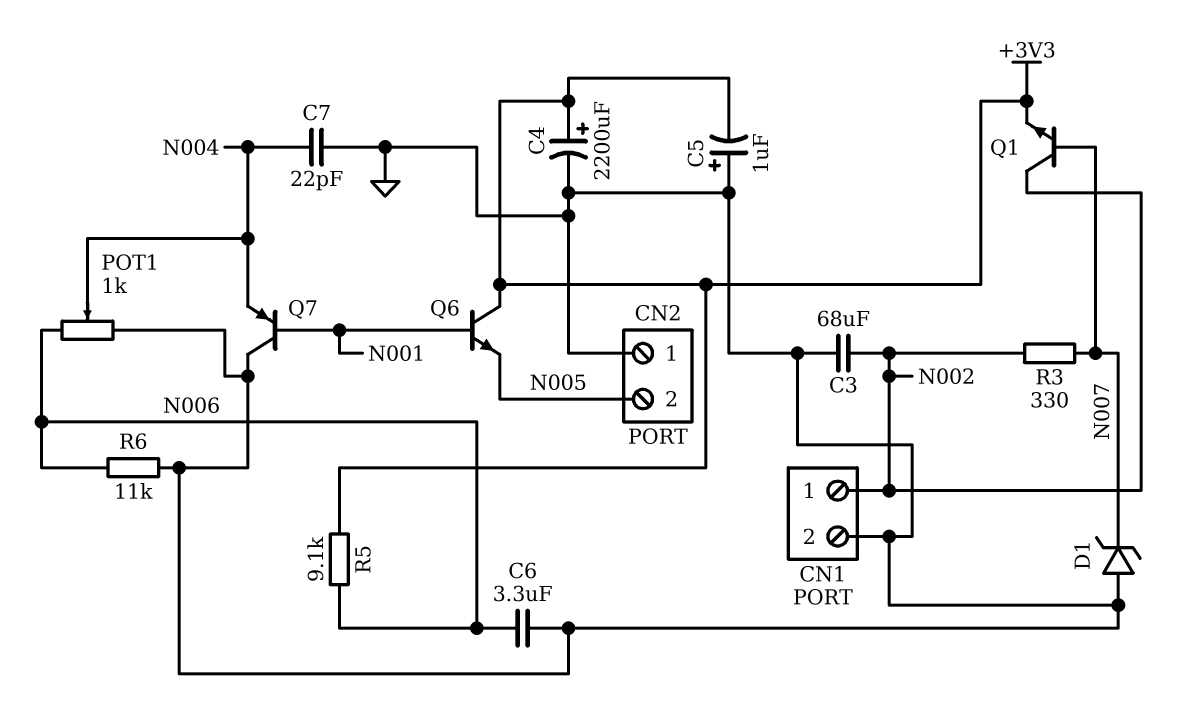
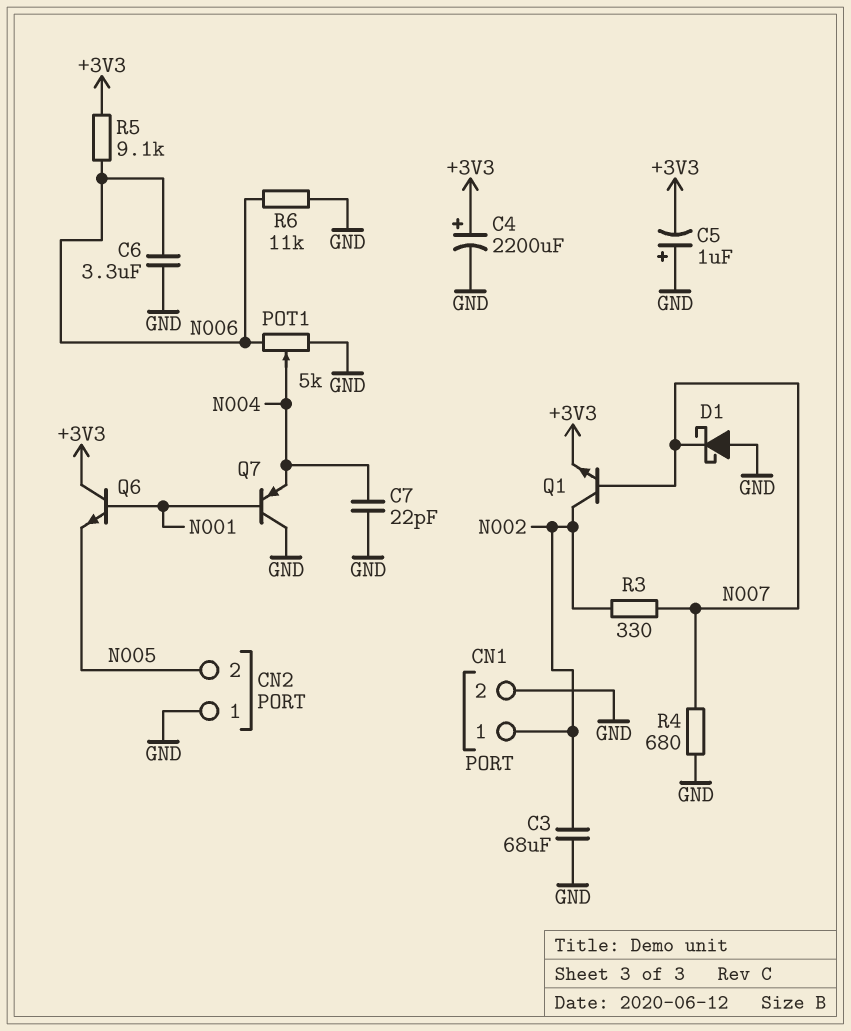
D1: zener (A GND, K N007) -> schottky (A GND, K N007)
POT1: 1k (GND, N006, wiper N004) -> 5k (GND, N006, wiper N004)
R4: none -> 680 (GND, N007)

